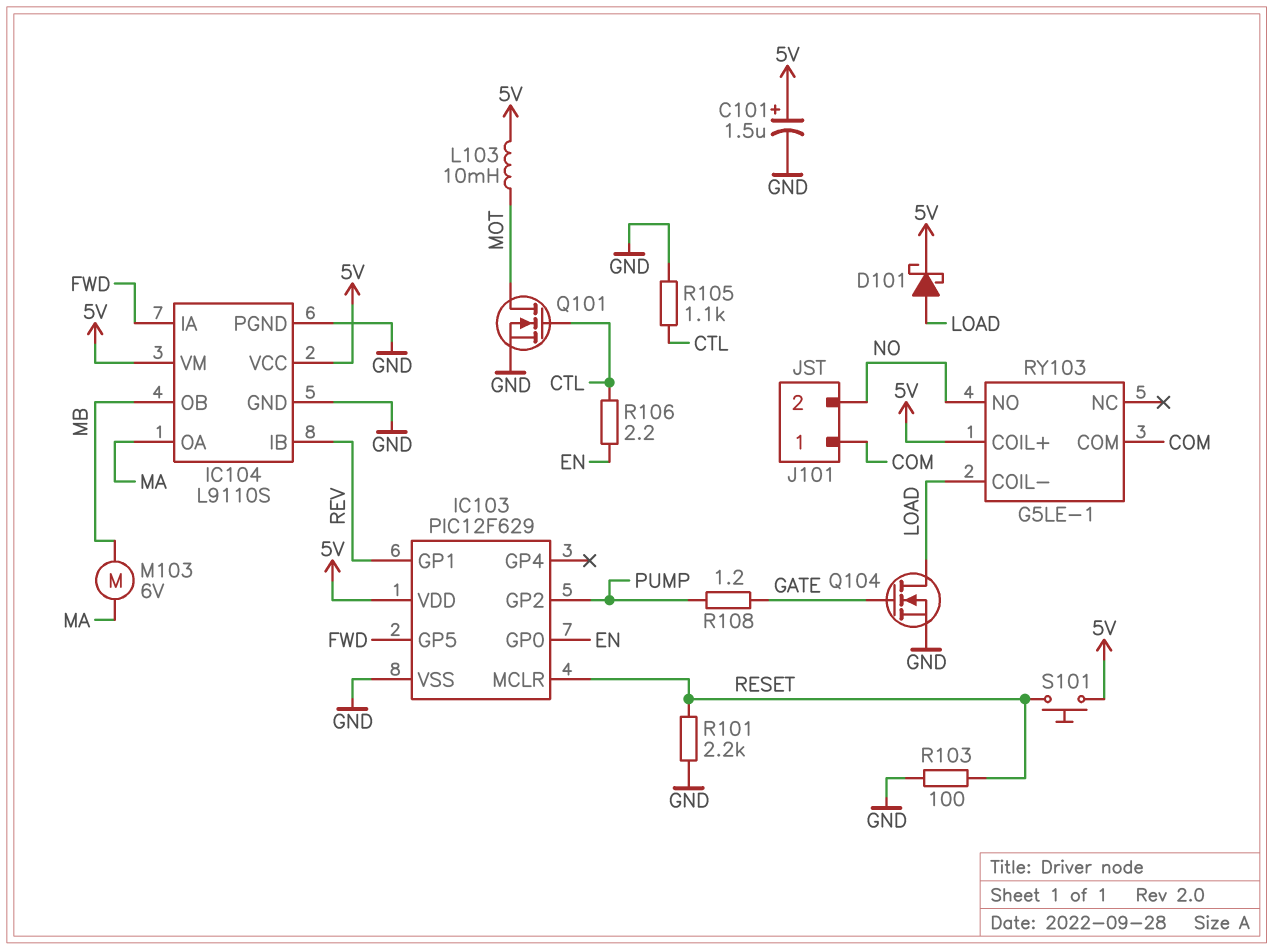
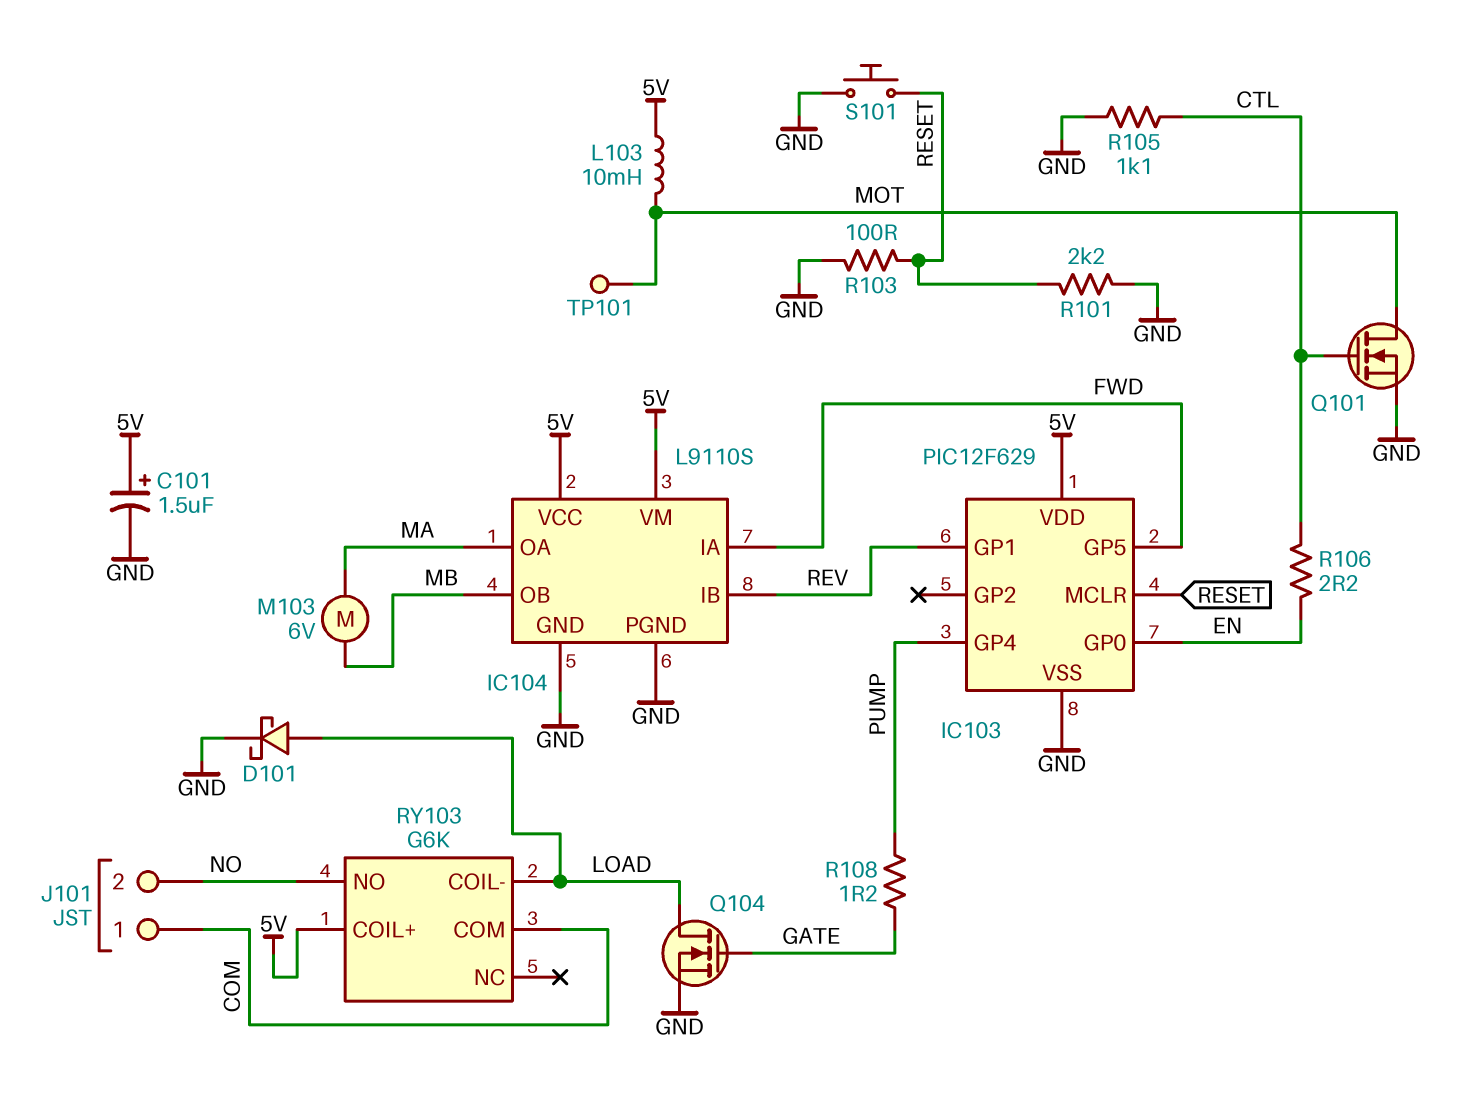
D101: schottky (A LOAD, K 5V) -> schottky (A LOAD, K GND)
IC103 pin GP2: PUMP -> none
IC103 pin GP4: none -> PUMP
RY103: G5LE-1 -> G6K
S101: button (5V, RESET) -> button (GND, RESET)
TP101: none -> test point (MOT)

